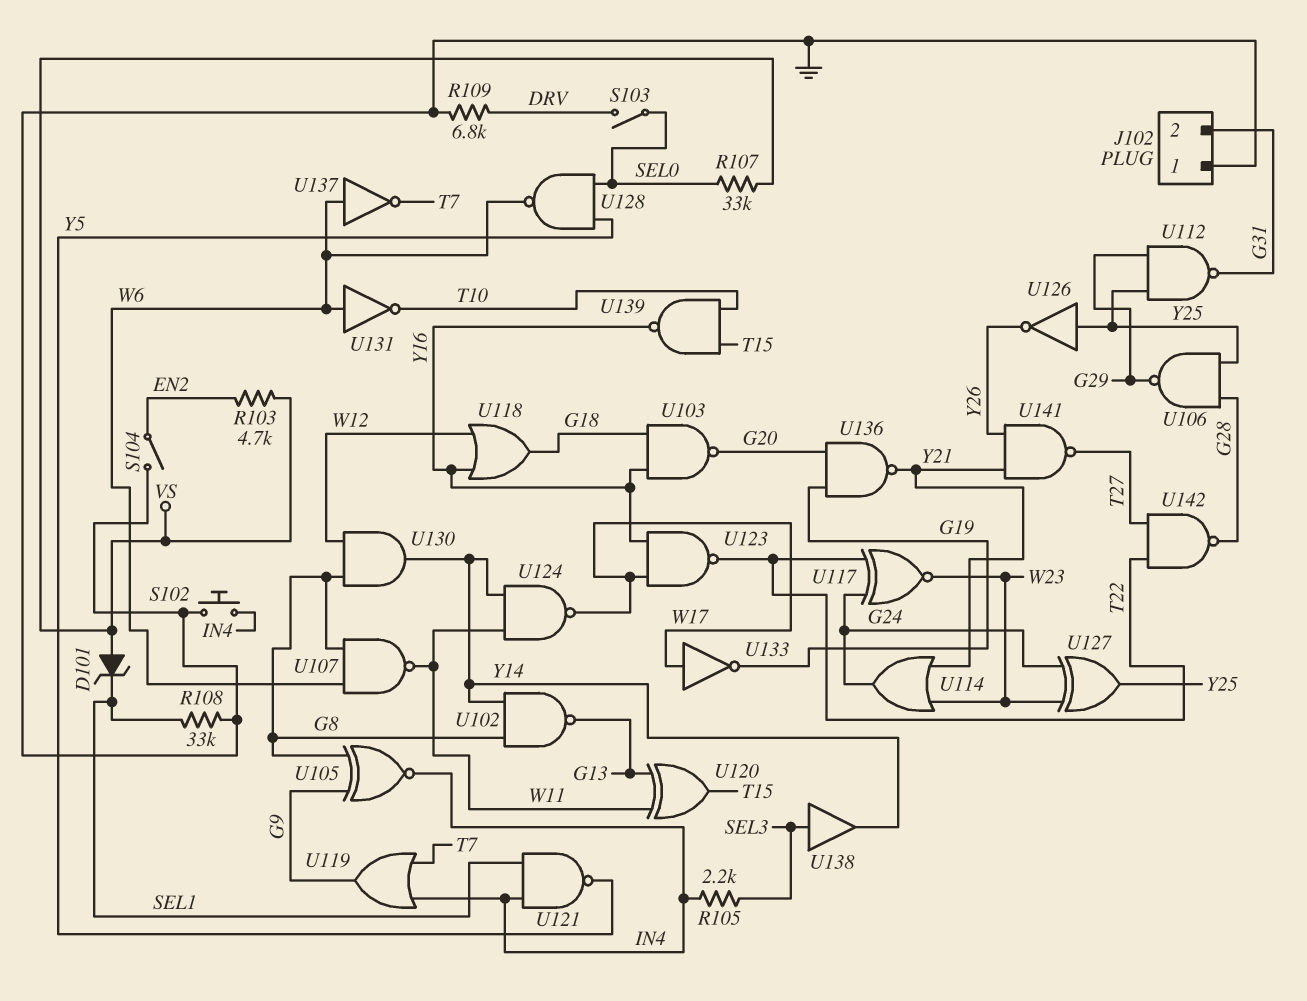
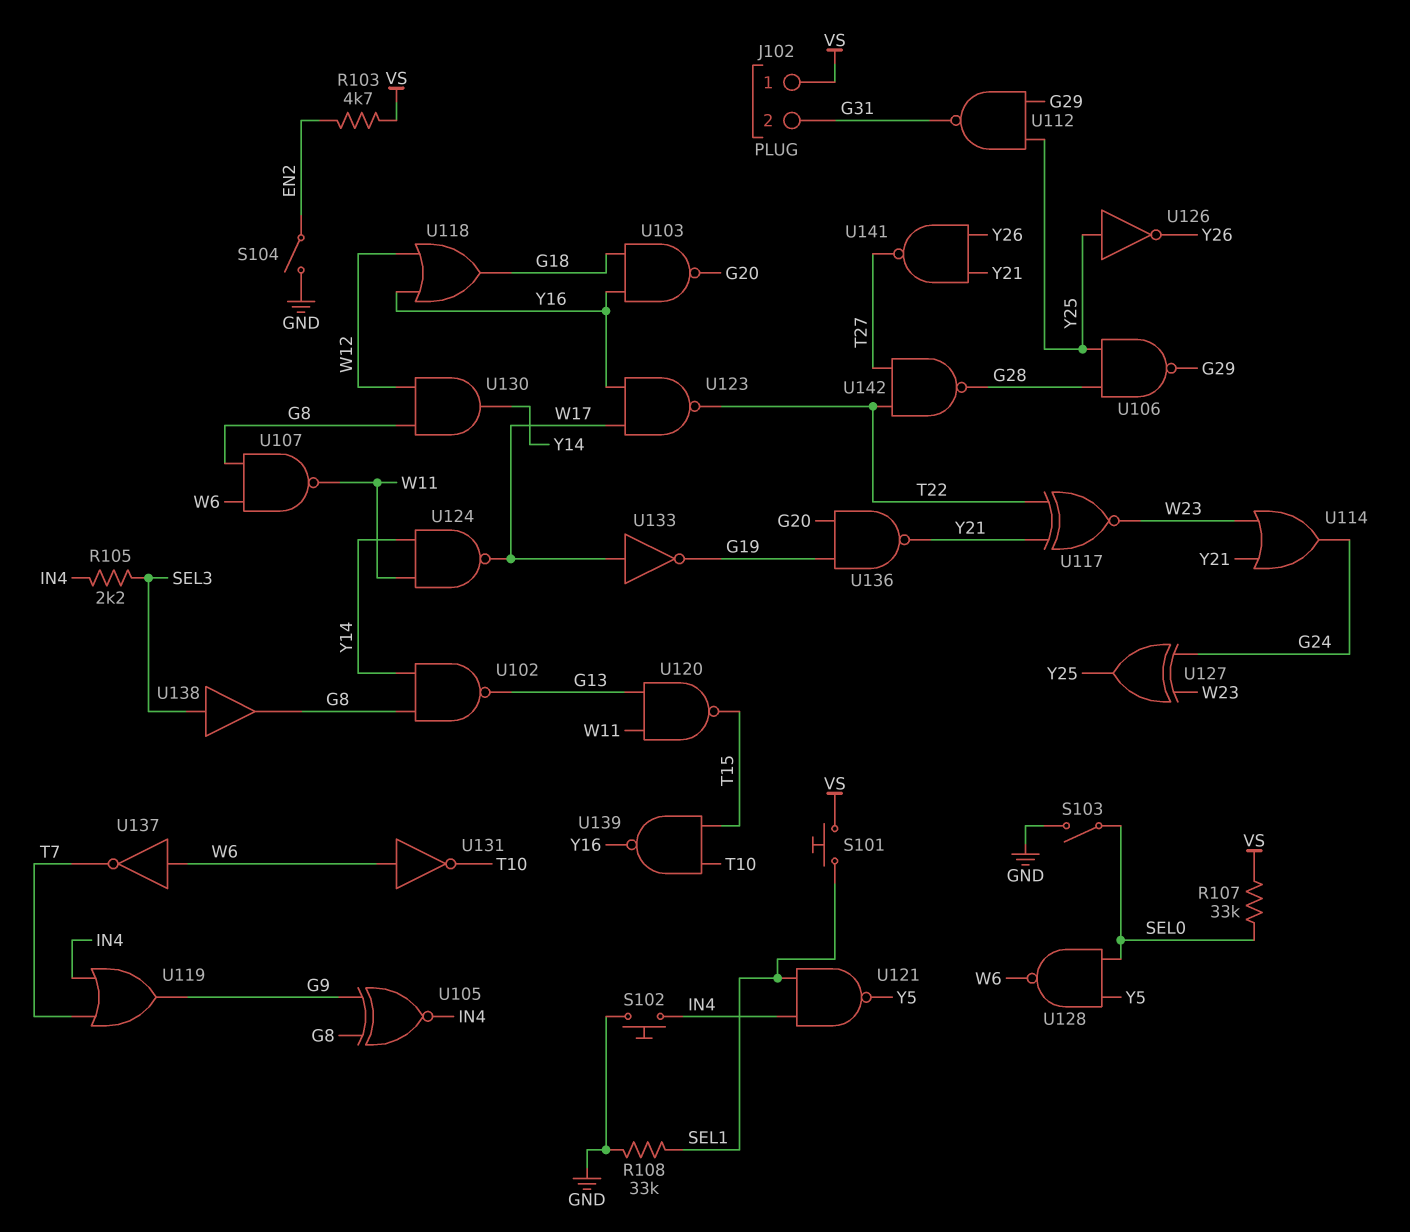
D101: zener (A VS, K SEL1) -> none
J102 pin 1: GND -> VS
R109: 6.8k (DRV, GND) -> none
S101: none -> button (SEL1, VS)
S103: switch (DRV, SEL0) -> switch (GND, SEL0)
U117: XNOR (in G24, in T22, out W23) -> XNOR (in T22, in Y21, out W23)
U120: XOR (in G13, in W11, out T15) -> NAND (in G13, in W11, out T15)
U138: buffer (in SEL3, out Y14) -> buffer (in SEL3, out G8)

